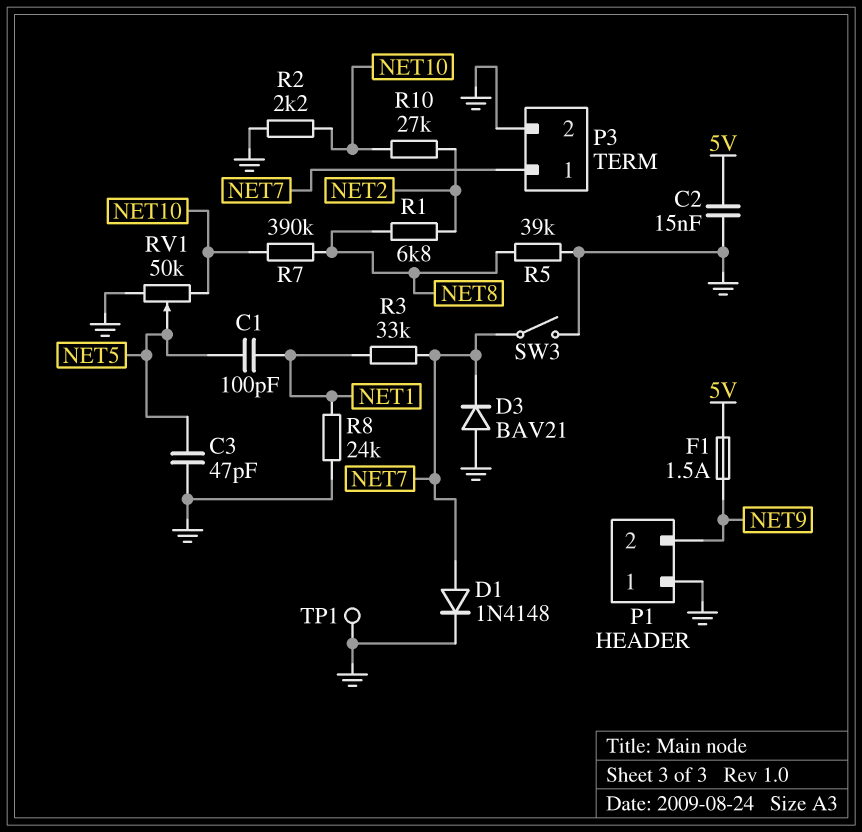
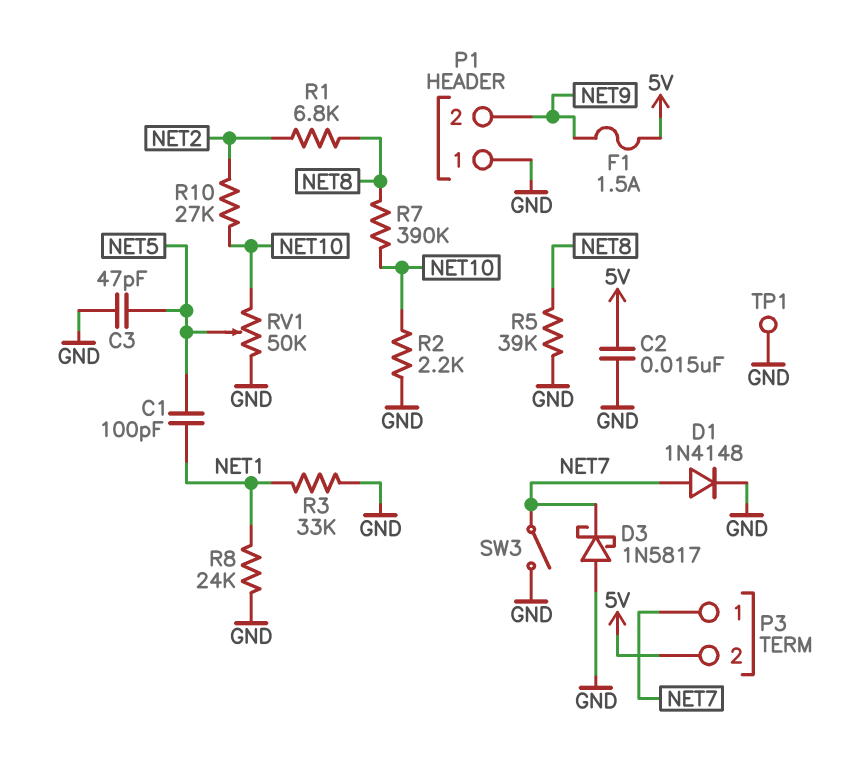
D3: diode BAV21 (A GND, K NET7) -> schottky 1N5817 (A GND, K NET7)
P3 pin 2: GND -> 5V
R3: 33k (NET1, NET7) -> 33k (GND, NET1)

